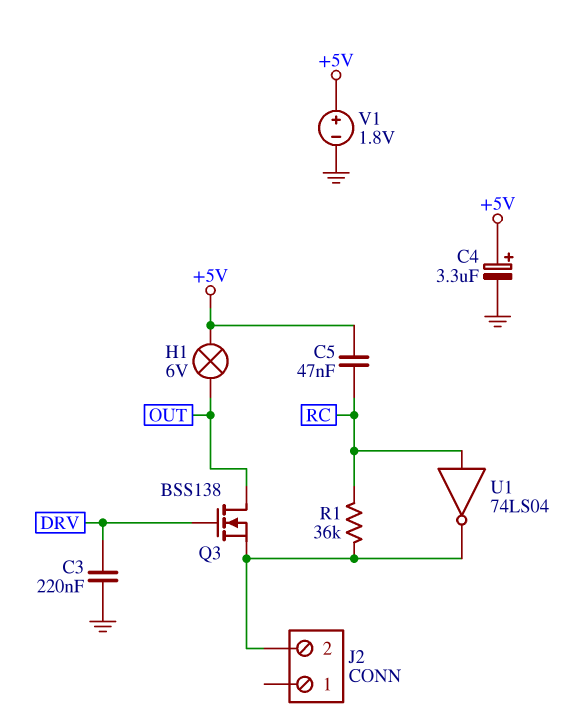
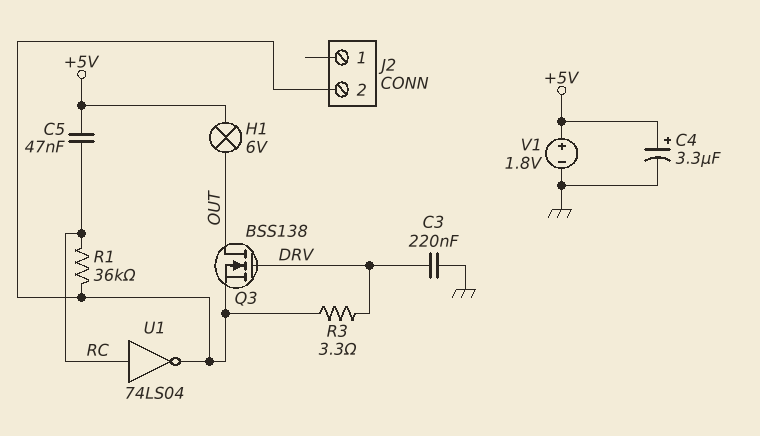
R3: none -> 3.3 (DRV, J2/2)

